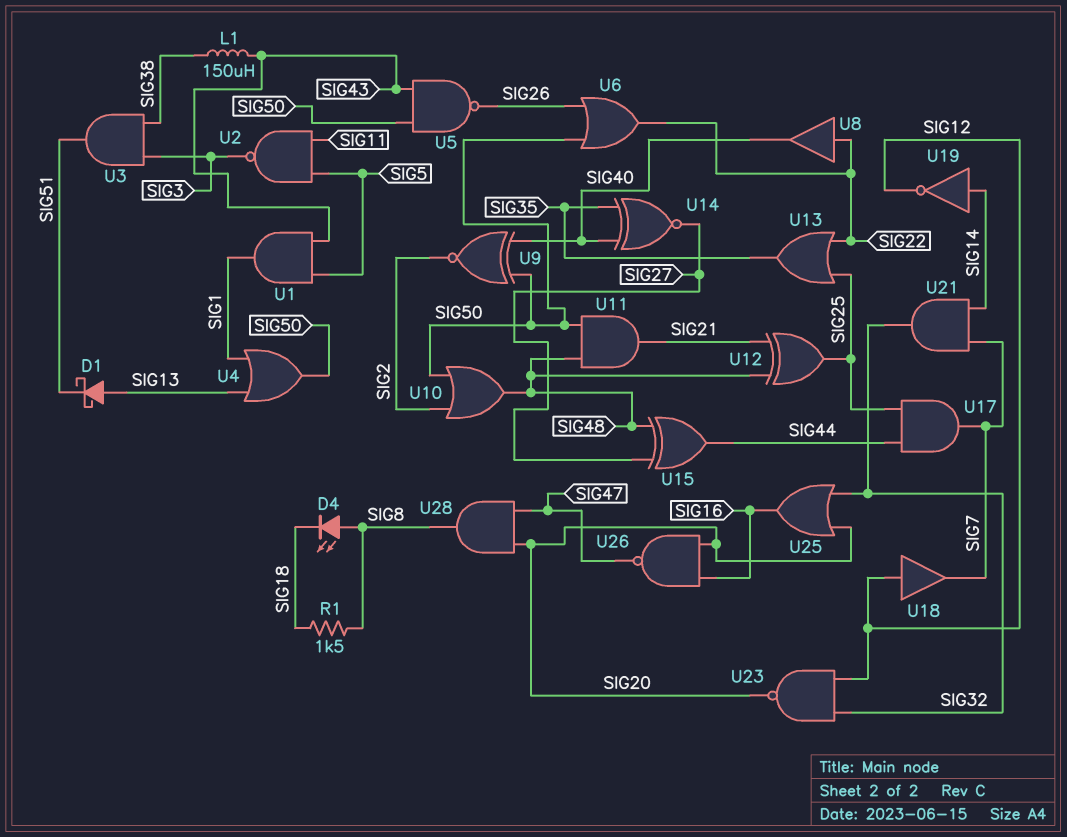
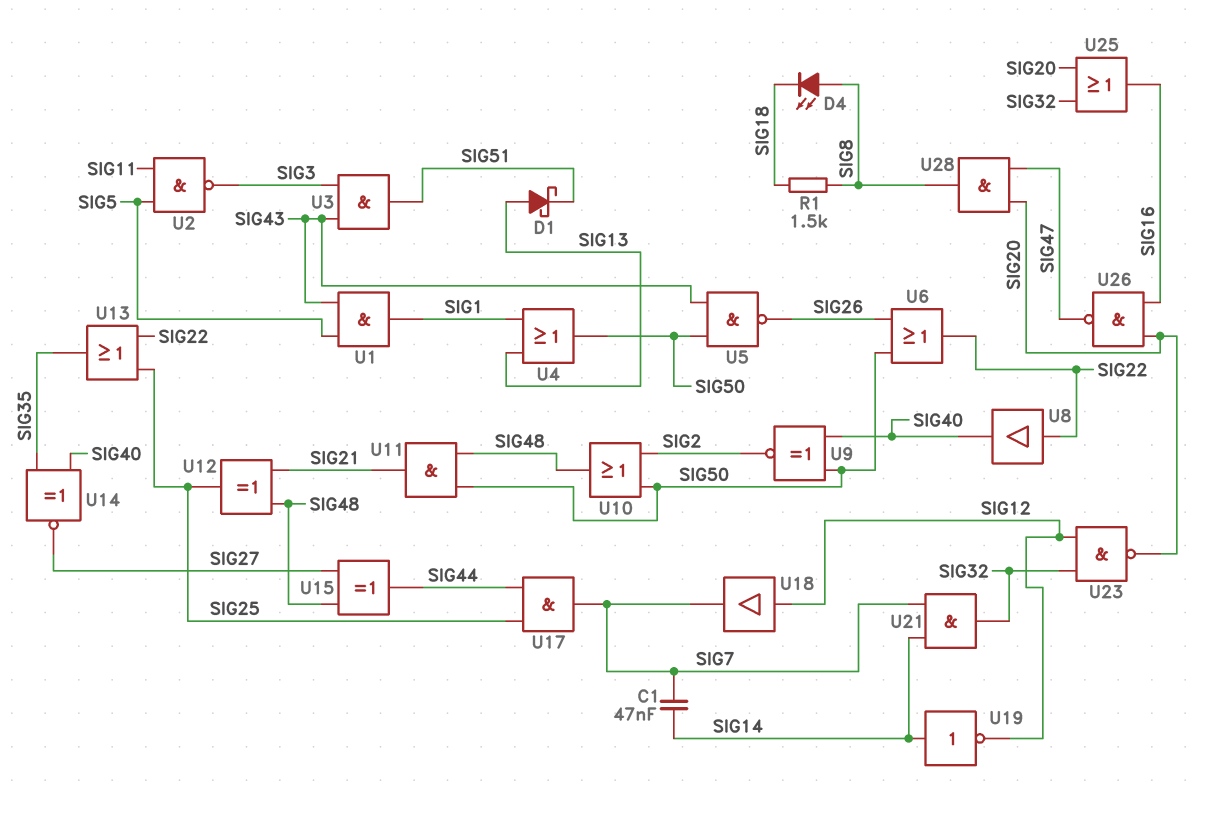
C1: none -> 47nF (SIG7, SIG14)
L1: 150uH (SIG38, SIG43) -> none
U3: AND (in SIG3, in SIG38, out SIG51) -> AND (in SIG3, in SIG43, out SIG51)

